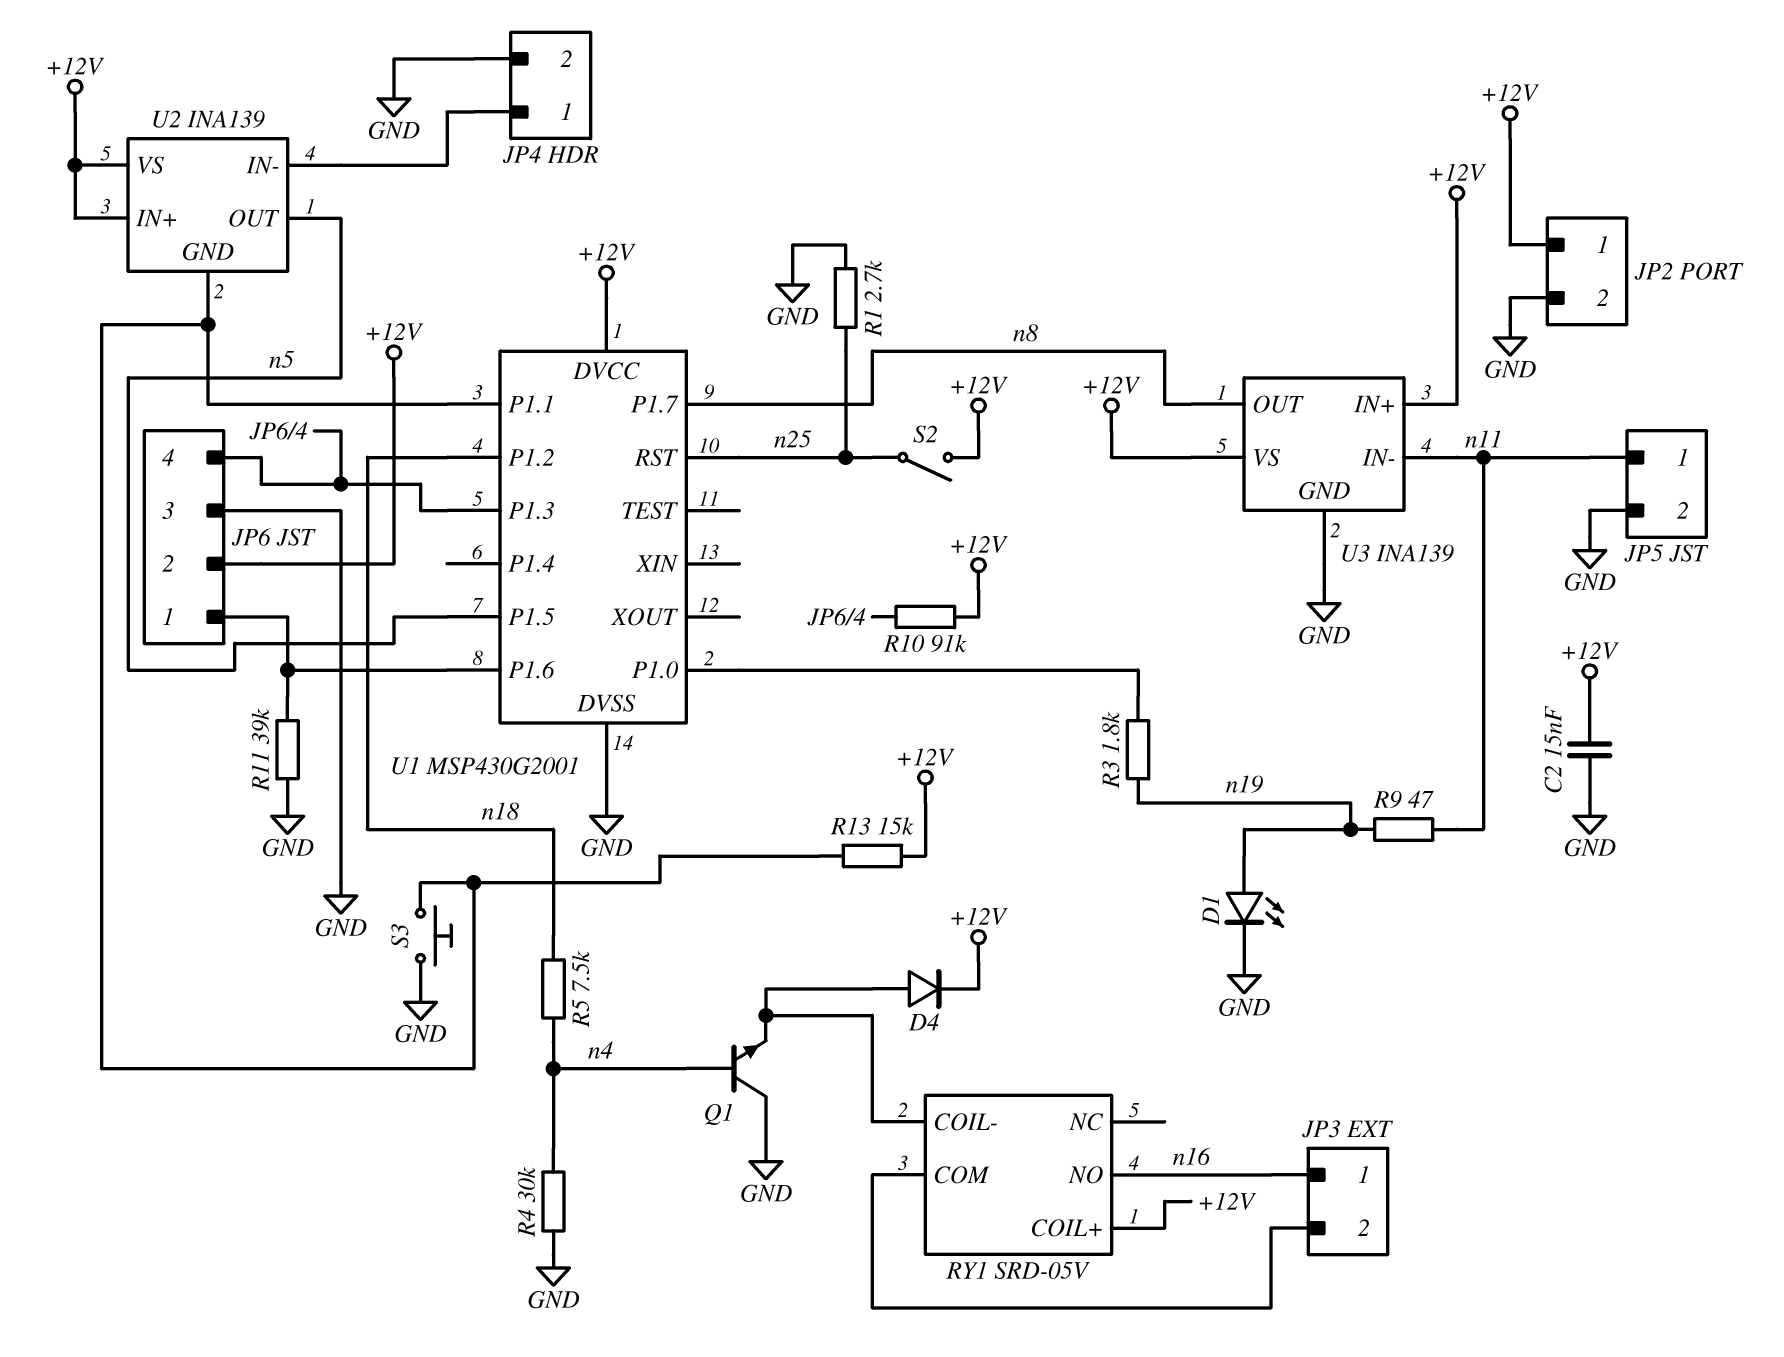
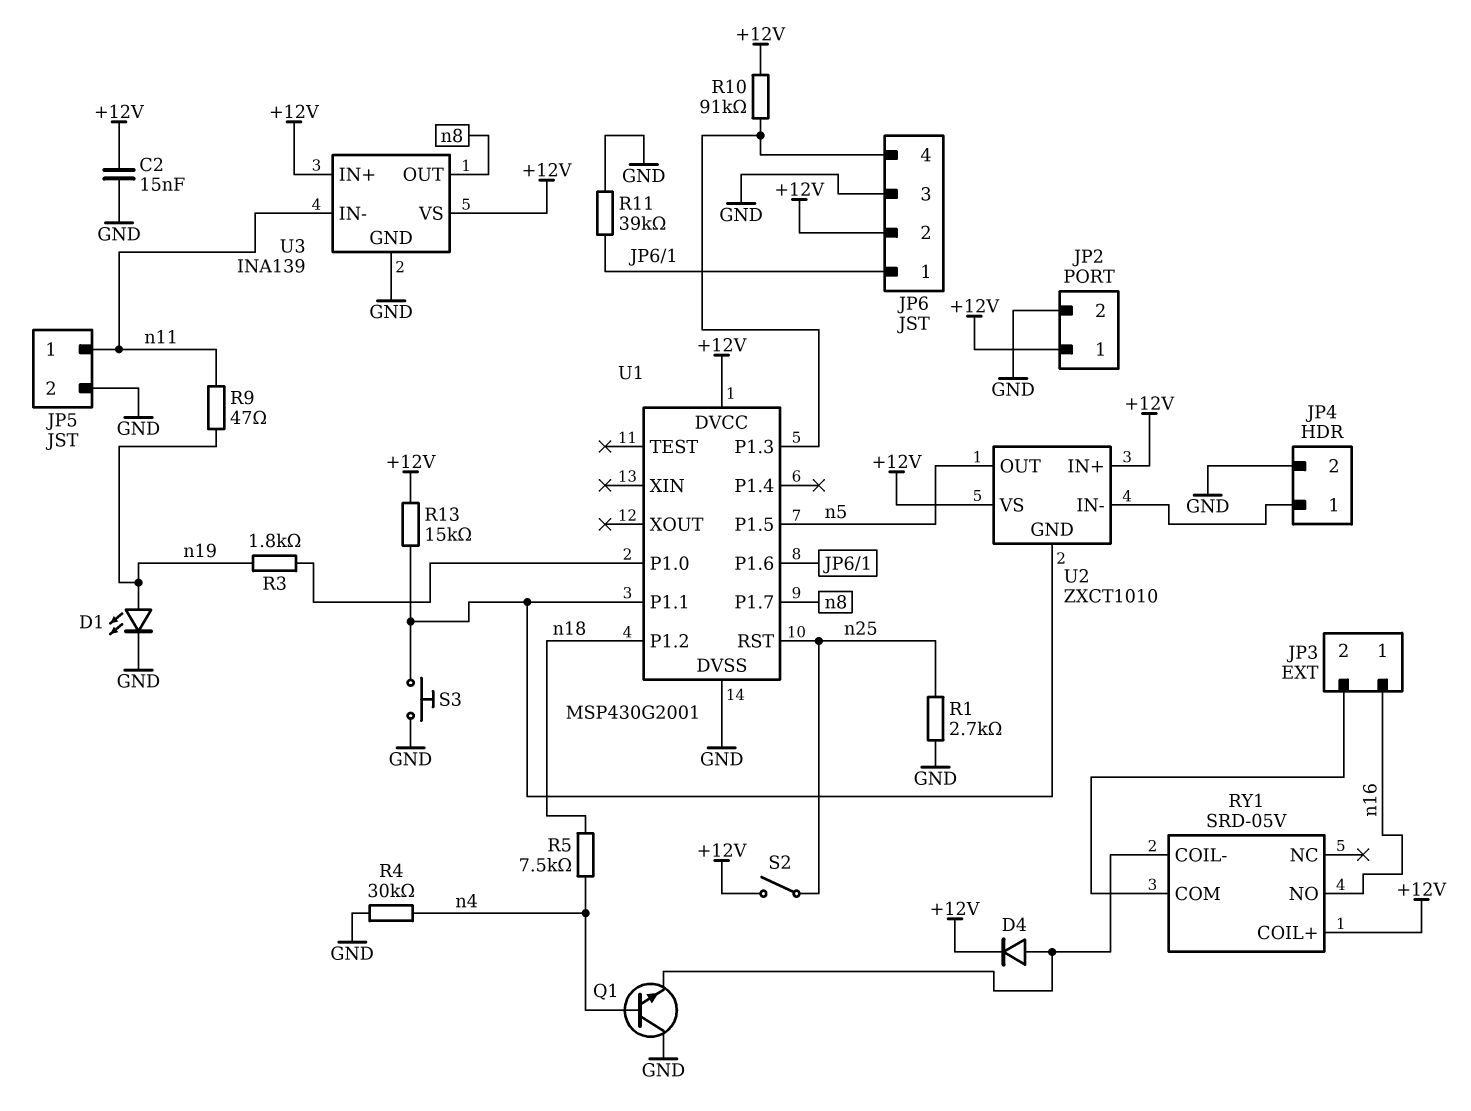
U2: INA139 -> ZXCT1010

